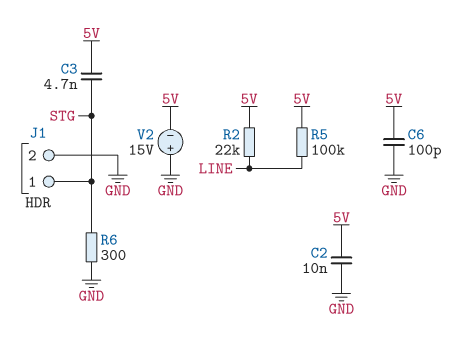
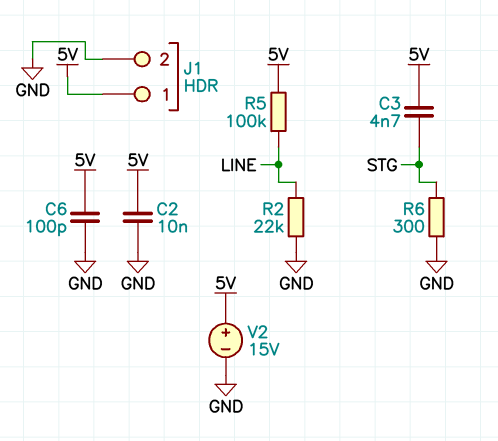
J1 pin 1: STG -> 5V
R2: 22k (5V, LINE) -> 22k (GND, LINE)
V2: 15V (plus GND, minus 5V) -> 15V (plus 5V, minus GND)

